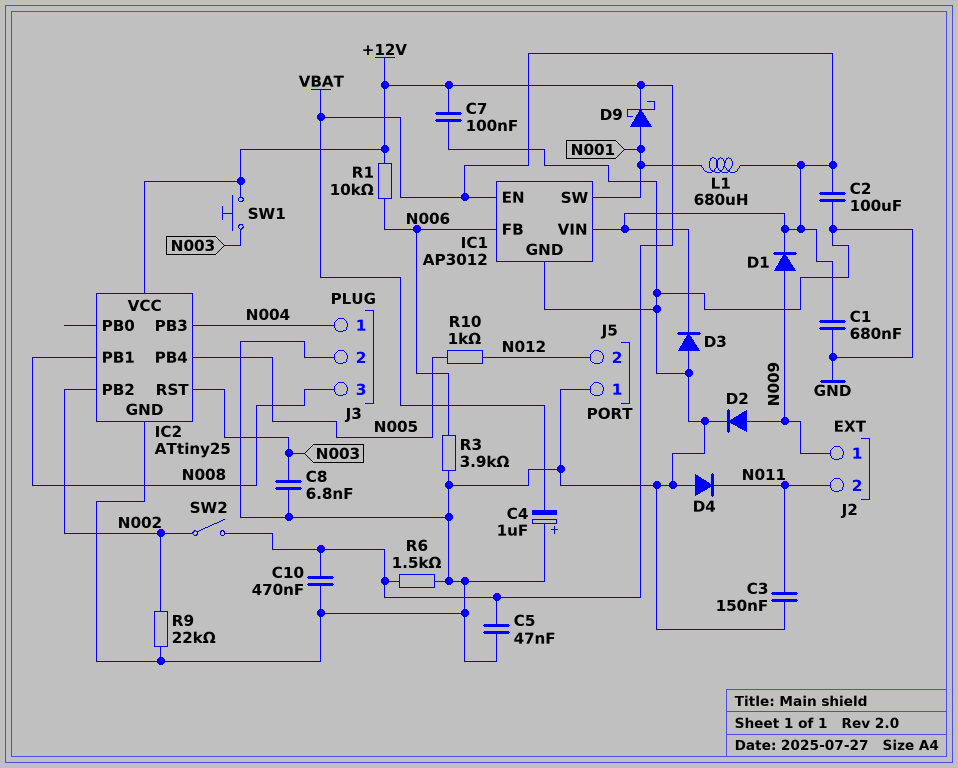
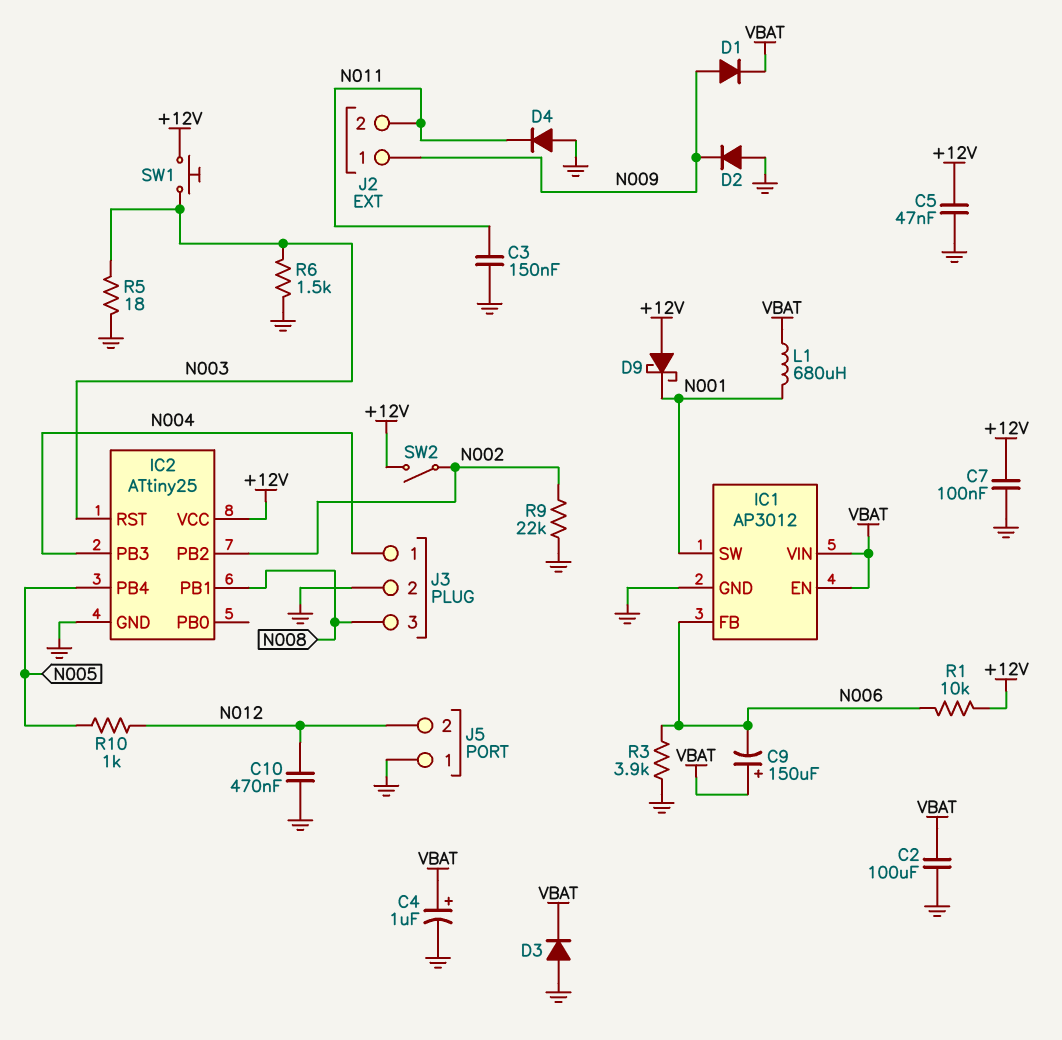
C1: 680nF (GND, VBAT) -> none
C4: 1uF (plus GND, minus VBAT) -> 1uF (plus VBAT, minus GND)
C8: 6.8nF (GND, N003) -> none
C9: none -> 150uF (plus VBAT, minus N006)
C10: 470nF (+12V, GND) -> 470nF (GND, N012)
D2: diode (A N009, K GND) -> diode (A GND, K N009)
D9: schottky (A N001, K +12V) -> schottky (A +12V, K N001)
R5: none -> 18 (GND, N003)
R6: 1.5k (+12V, GND) -> 1.5k (GND, N003)

